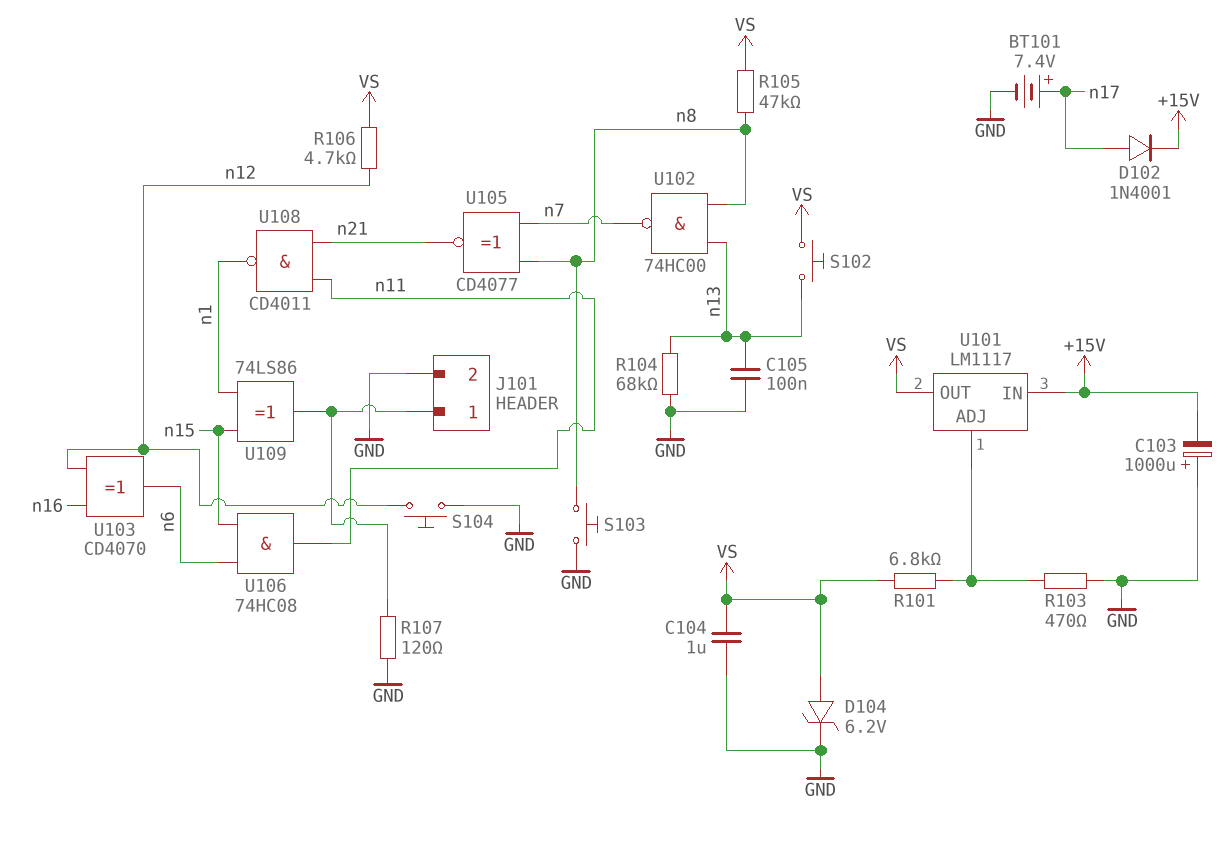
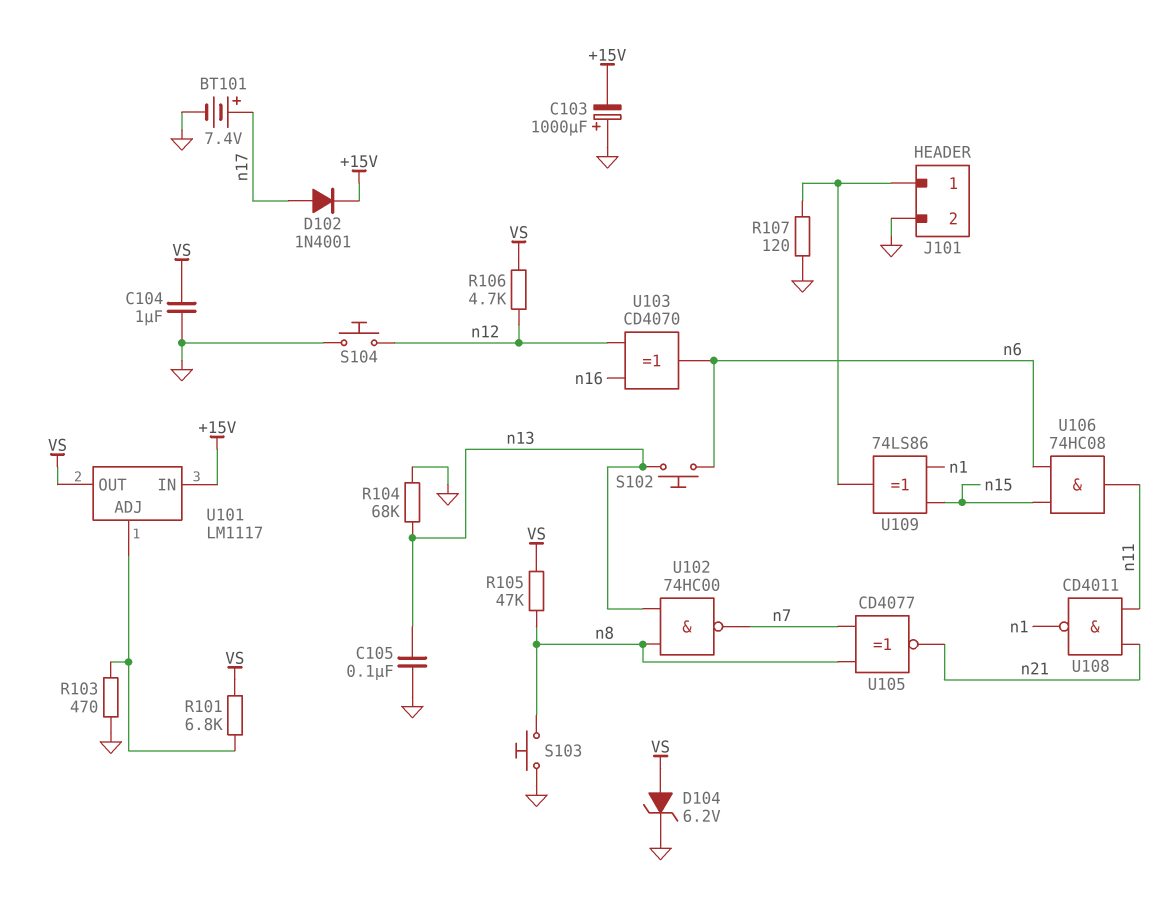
S102: button (VS, n13) -> button (n6, n13)

